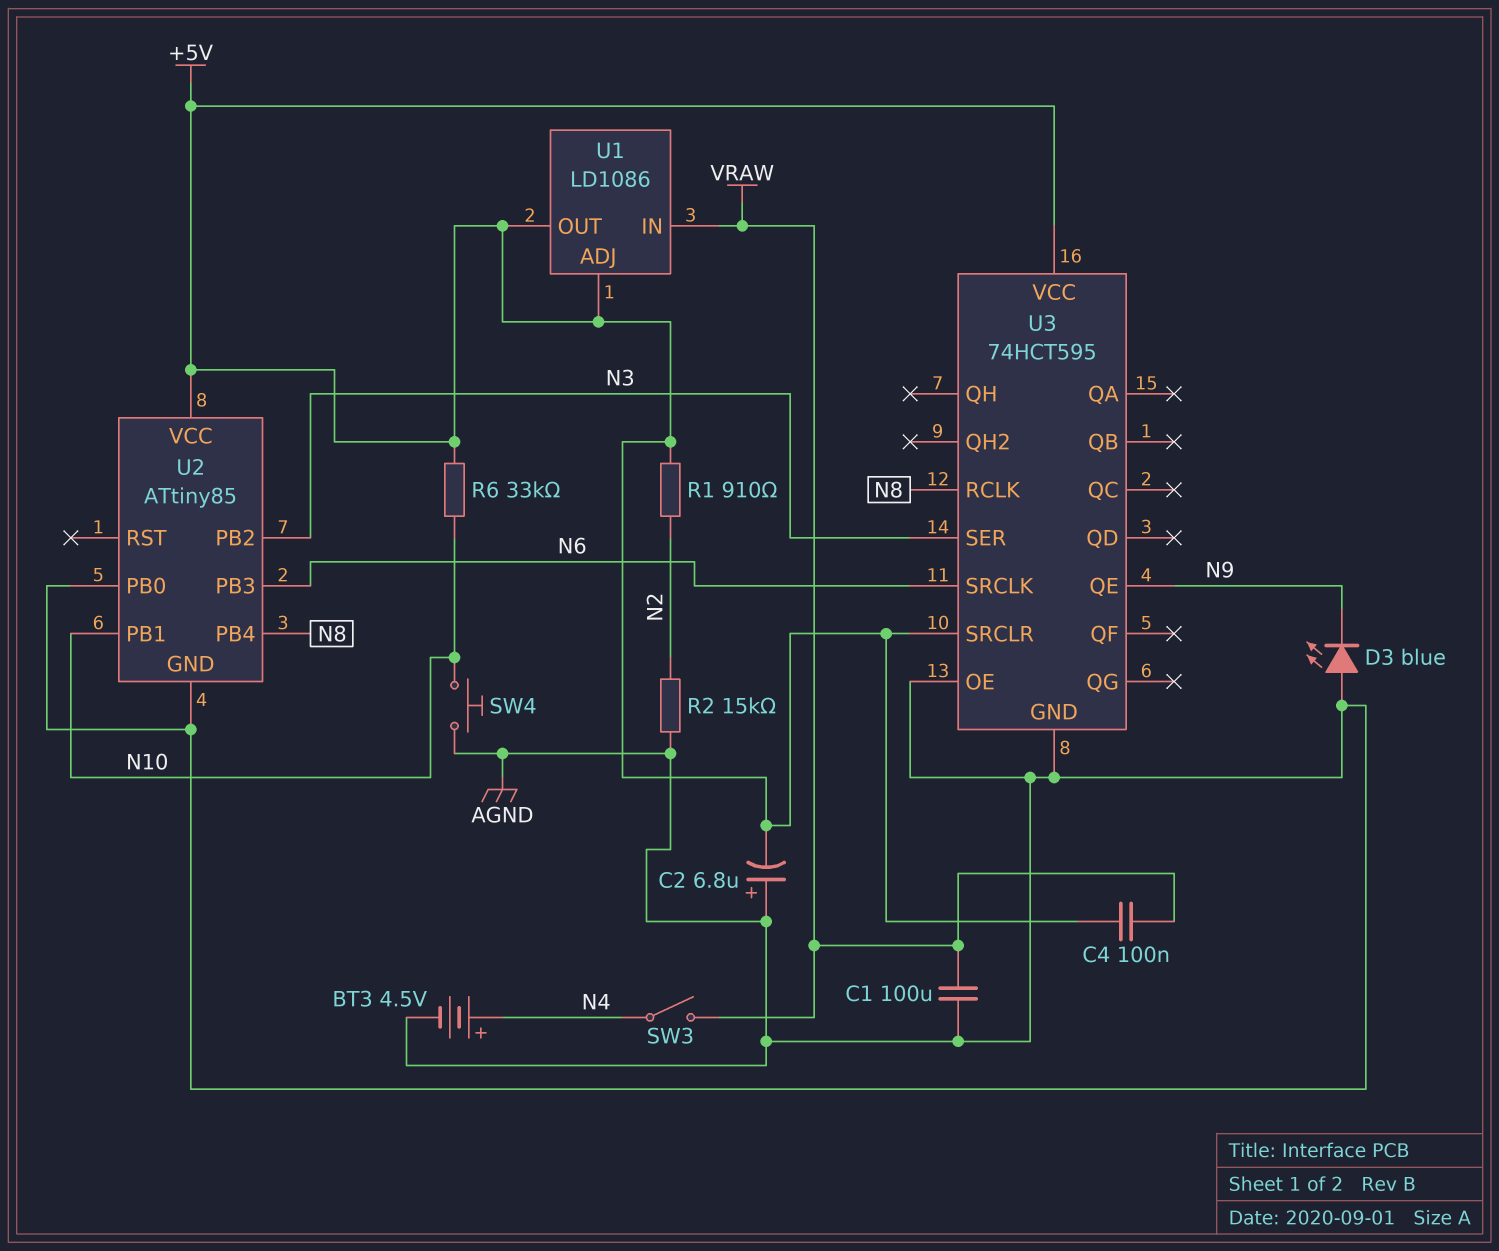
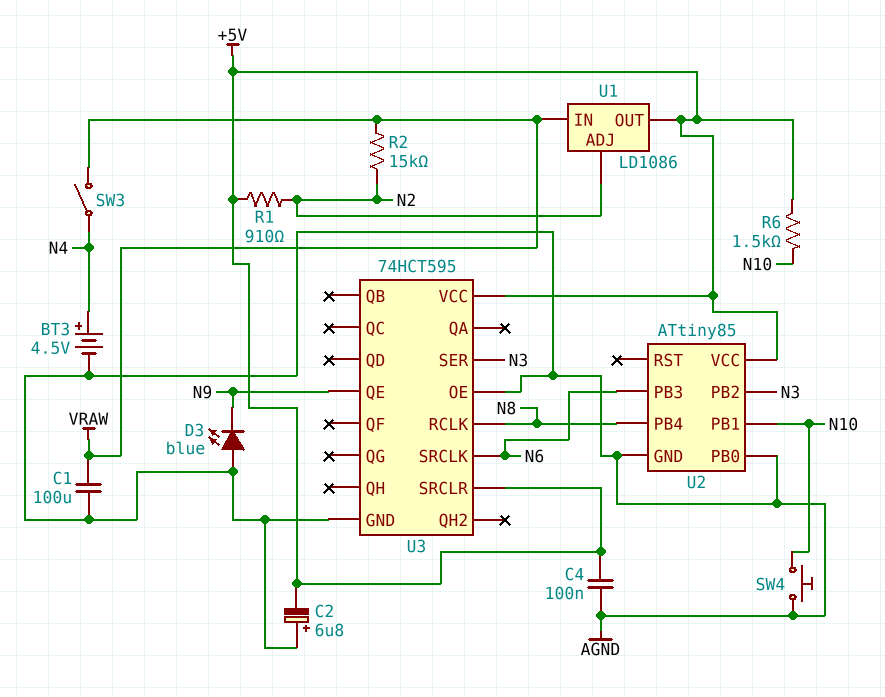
C4: 100nF (+5V, VRAW) -> 100nF (+5V, AGND)
R2: 15k (AGND, N2) -> 15k (N2, VRAW)
R6: 33k (+5V, N10) -> 1.5k (+5V, N10)
U1 pin ADJ: +5V -> N2

